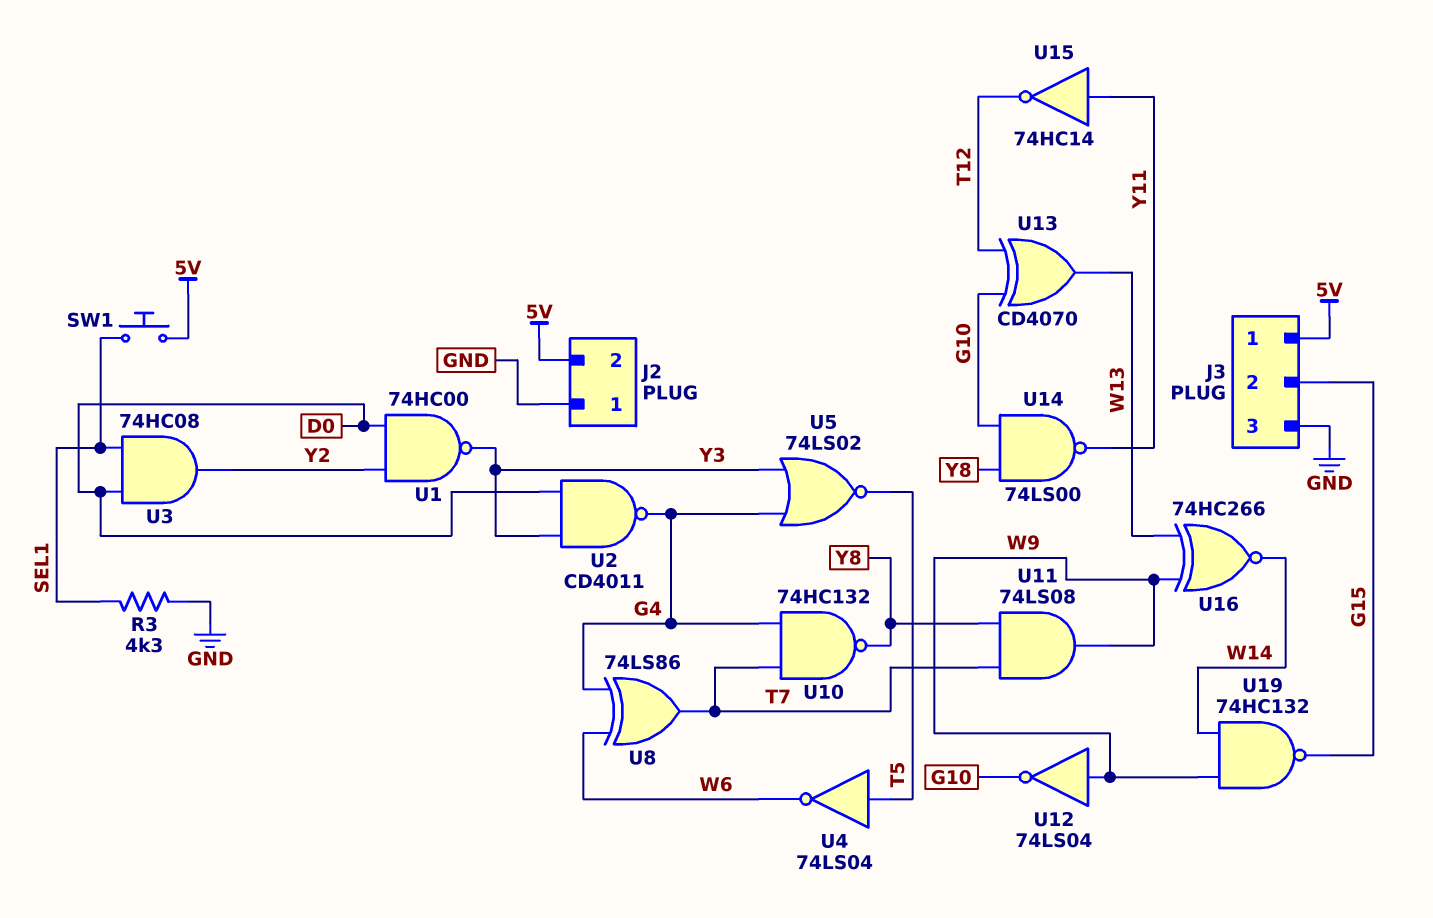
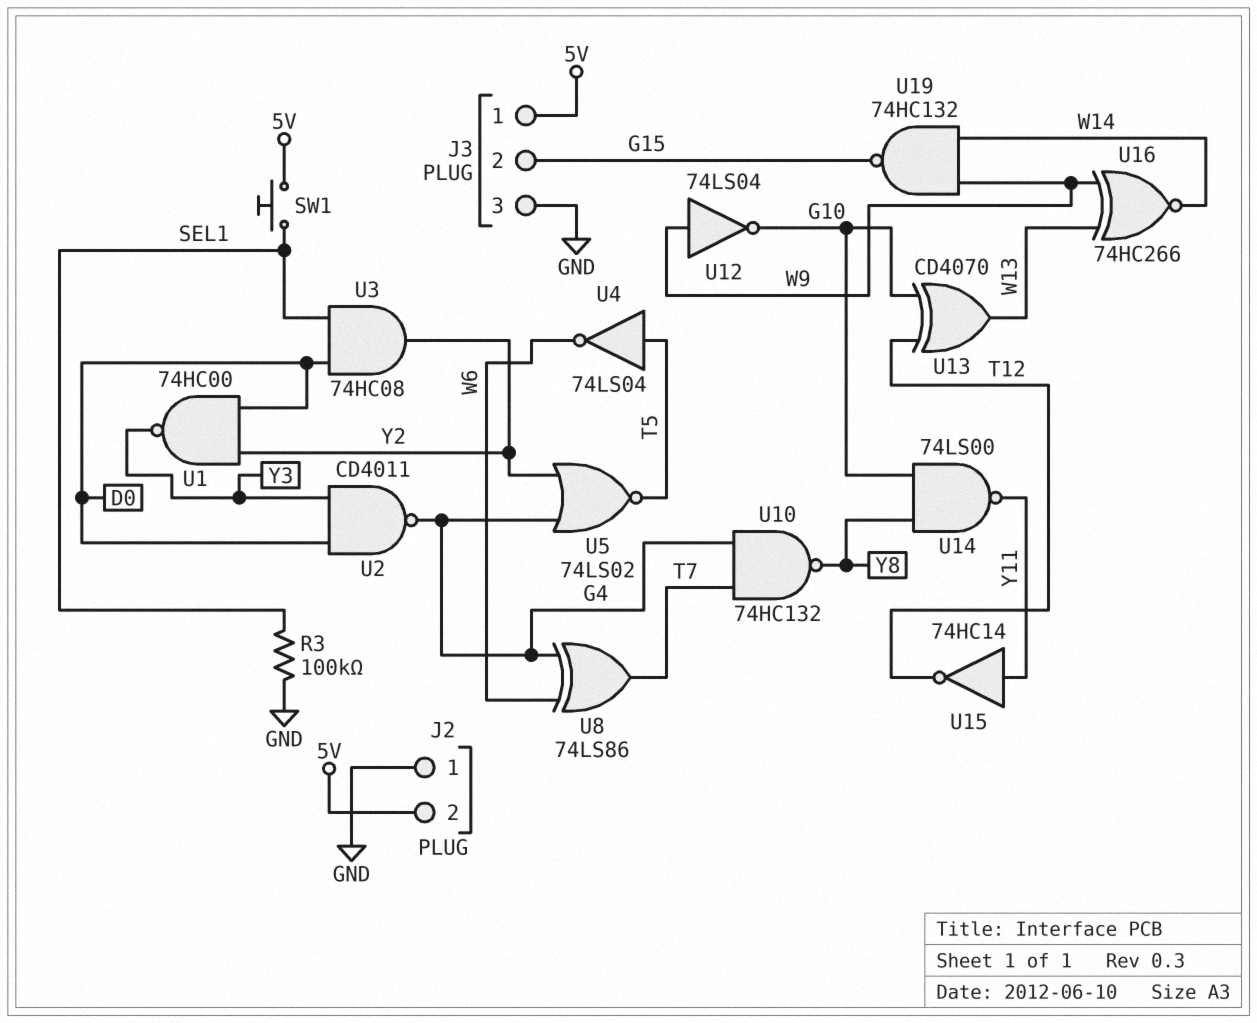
R3: 4.3k (GND, SEL1) -> 100k (GND, SEL1)
U5: NOR 74LS02 (in G4, in Y3, out T5) -> NOR 74LS02 (in G4, in Y2, out T5)
U11: AND 74LS08 (in T7, in Y8, out W9) -> none

